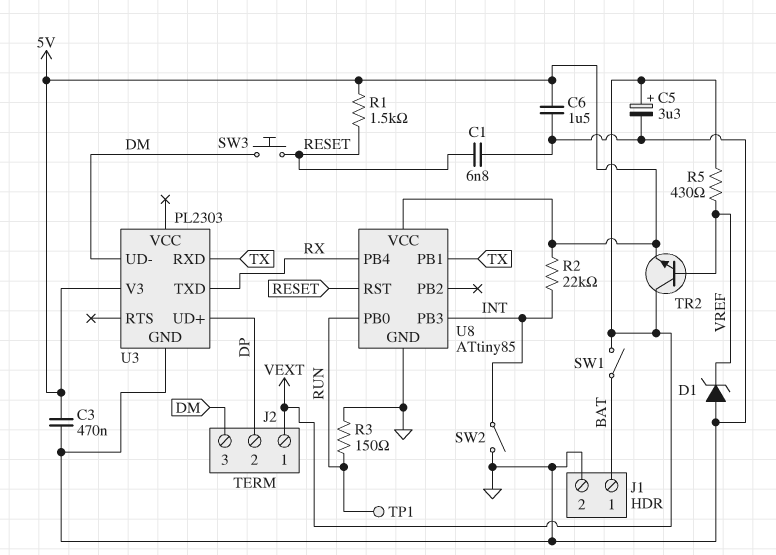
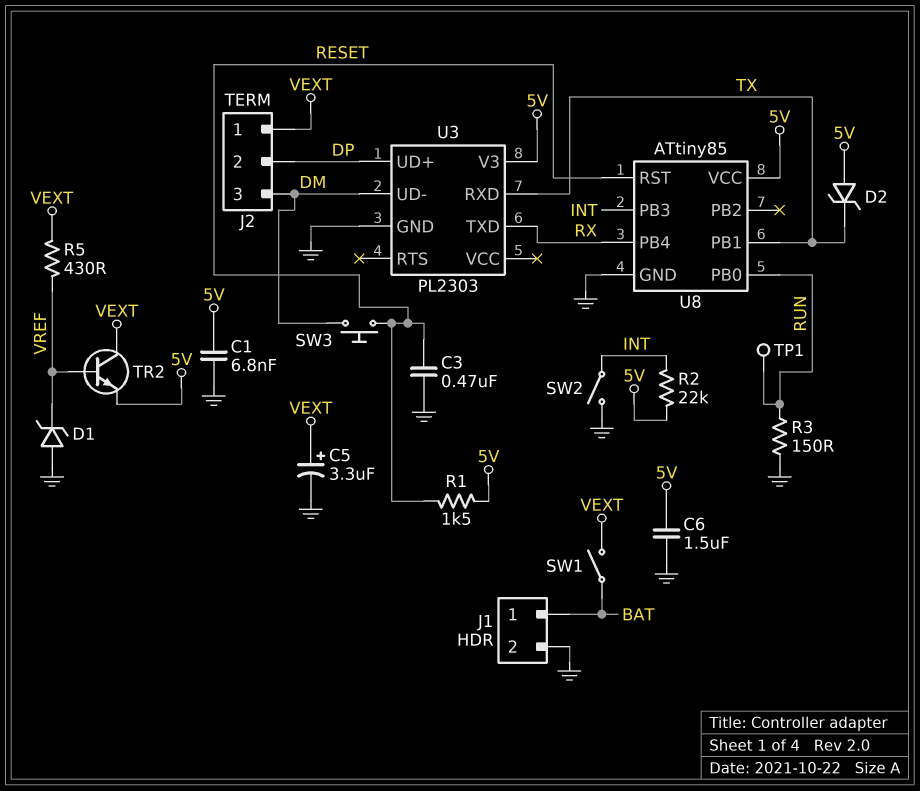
C1: 6.8nF (GND, RESET) -> 6.8nF (5V, GND)
C3: 470nF (5V, GND) -> 470nF (GND, RESET)
D2: none -> zener (A 5V, K TX)

